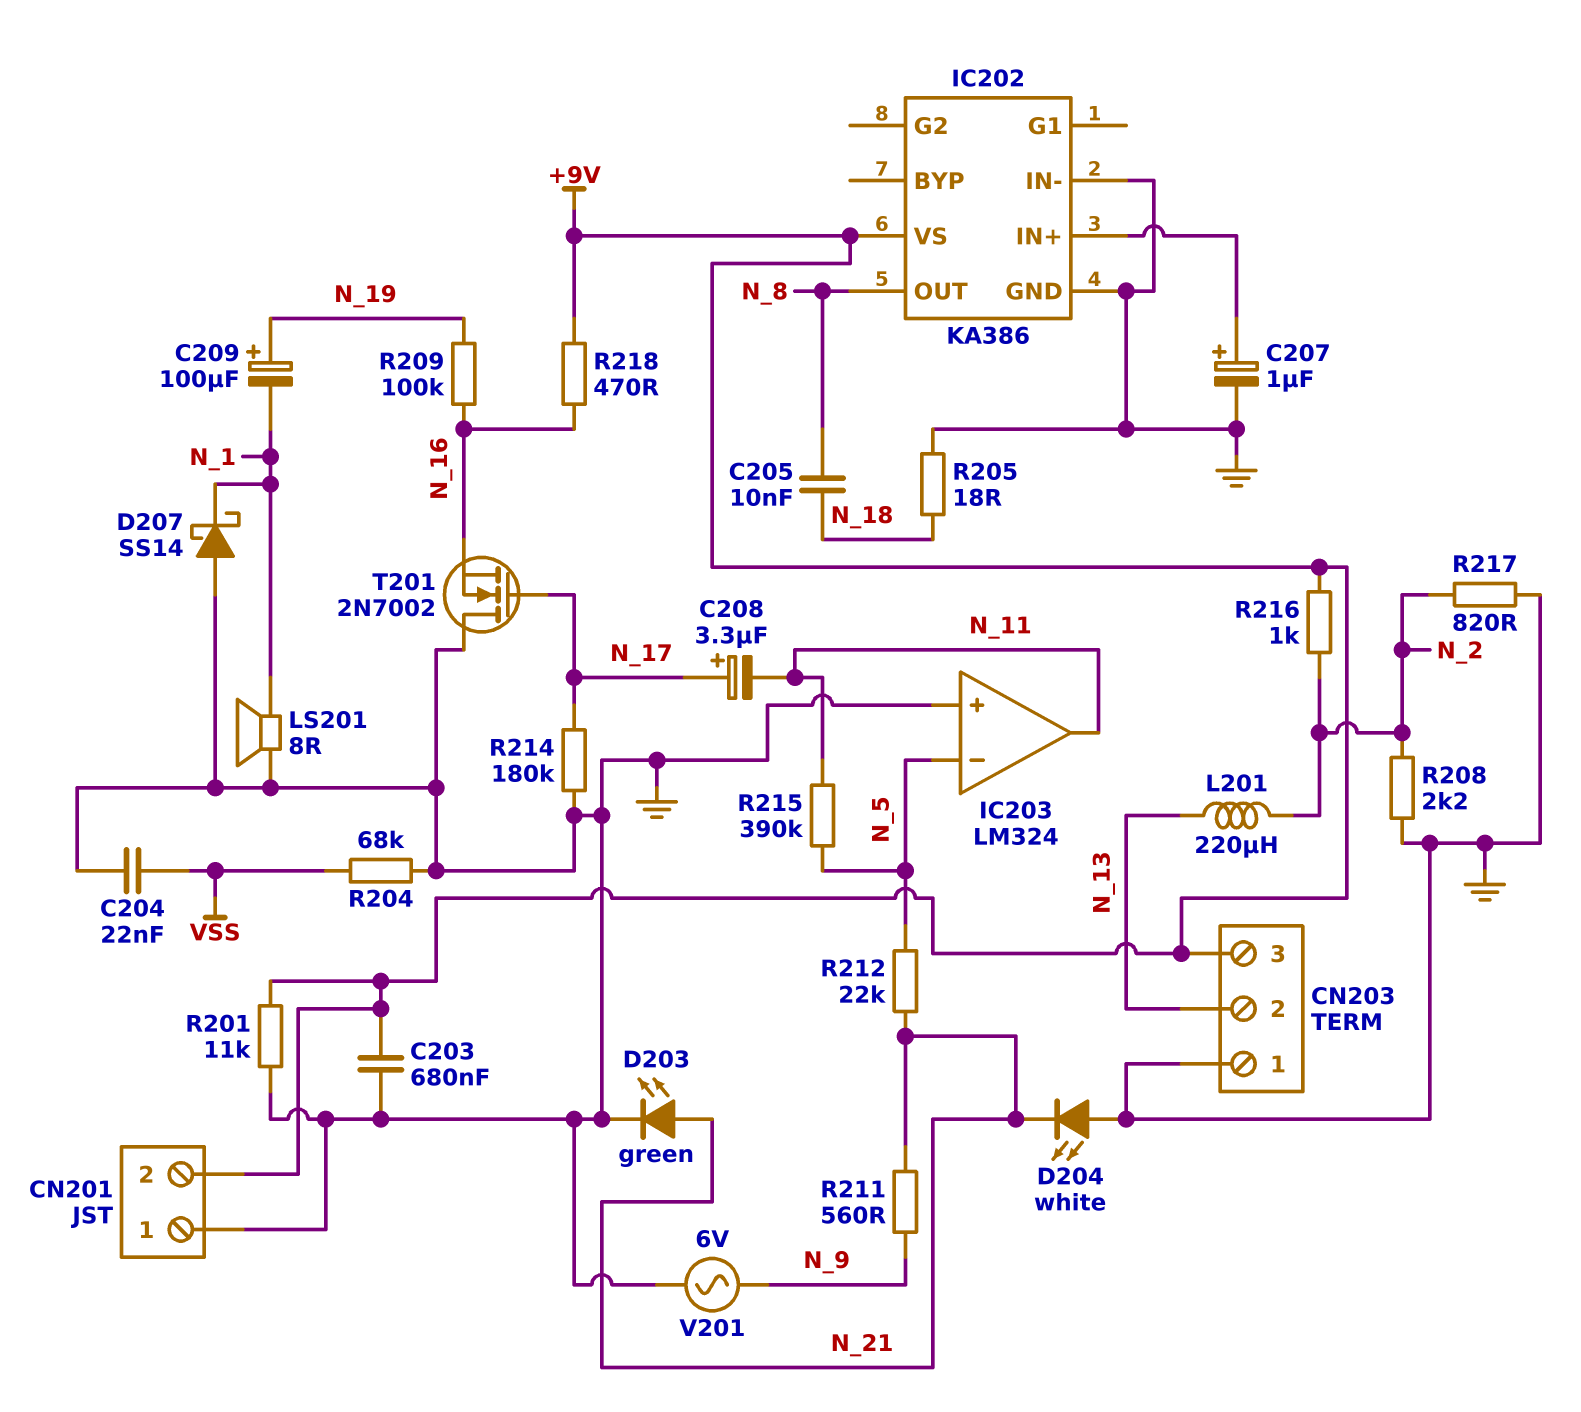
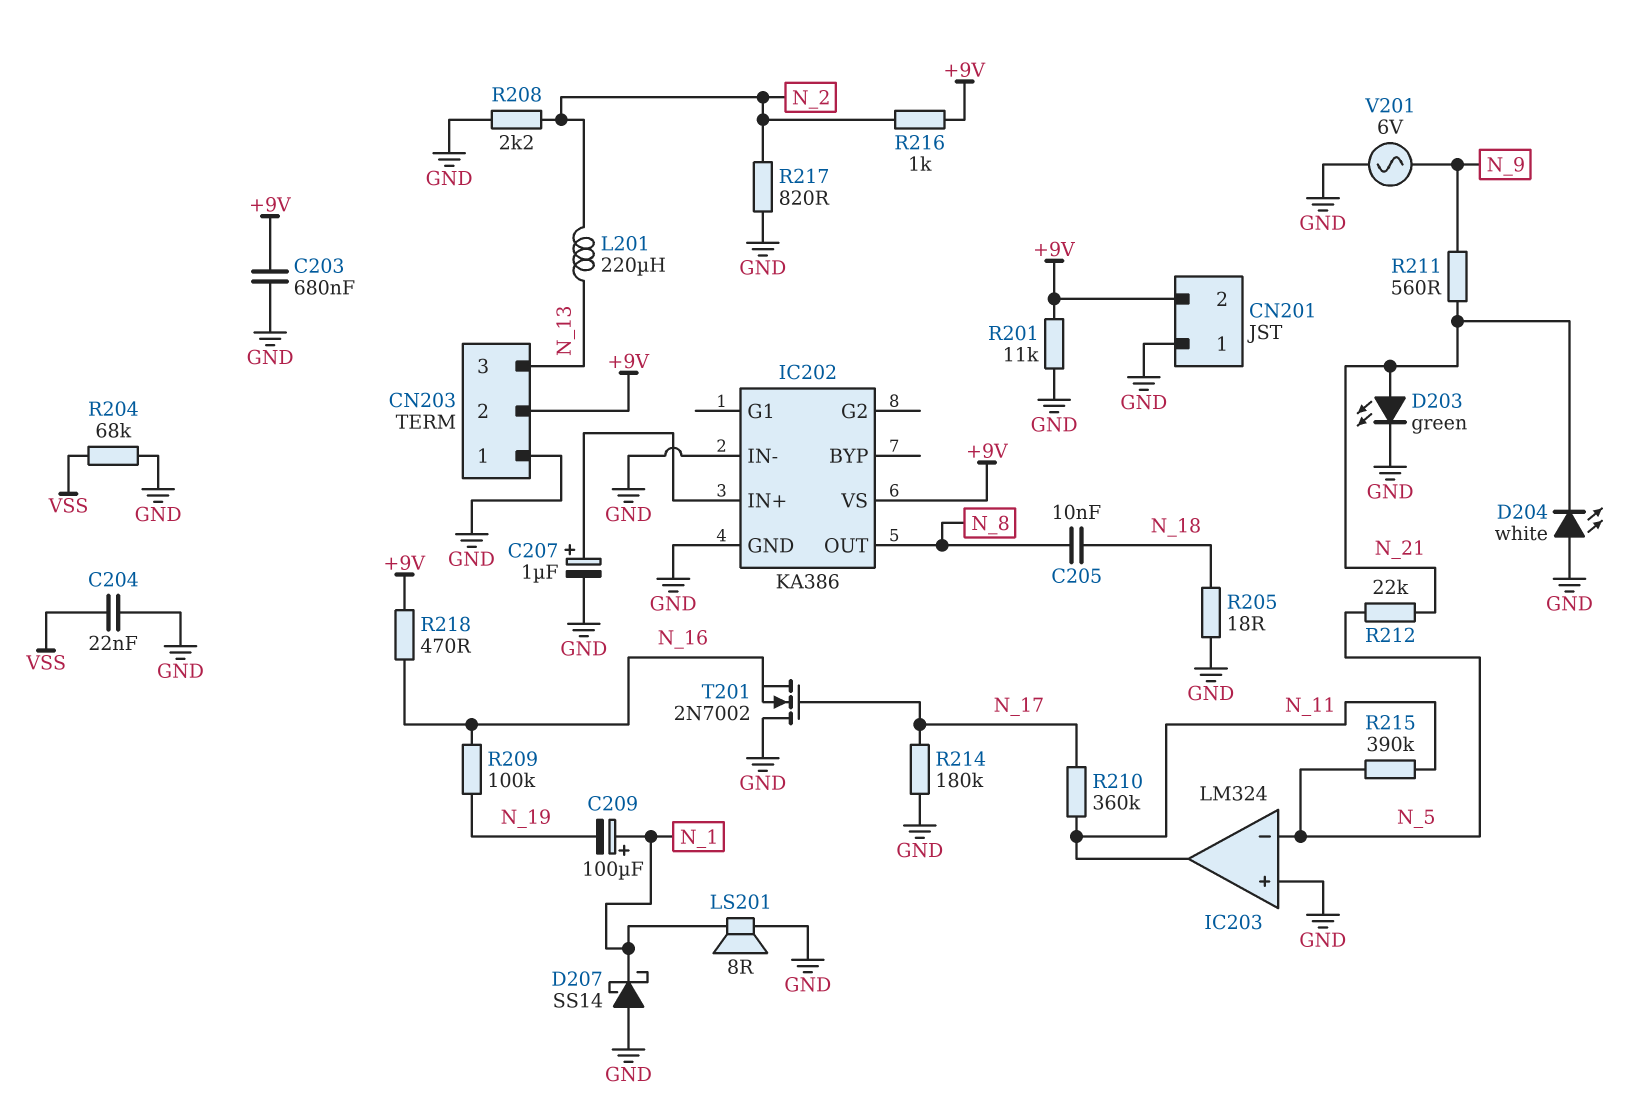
C208: 3.3uF (plus N_17, minus N_11) -> none
C209: 100uF (plus N_19, minus N_1) -> 100uF (plus N_1, minus N_19)
CN203 pin 2: N_13 -> +9V
CN203 pin 3: +9V -> N_13
R210: none -> 360k (N_11, N_17)

